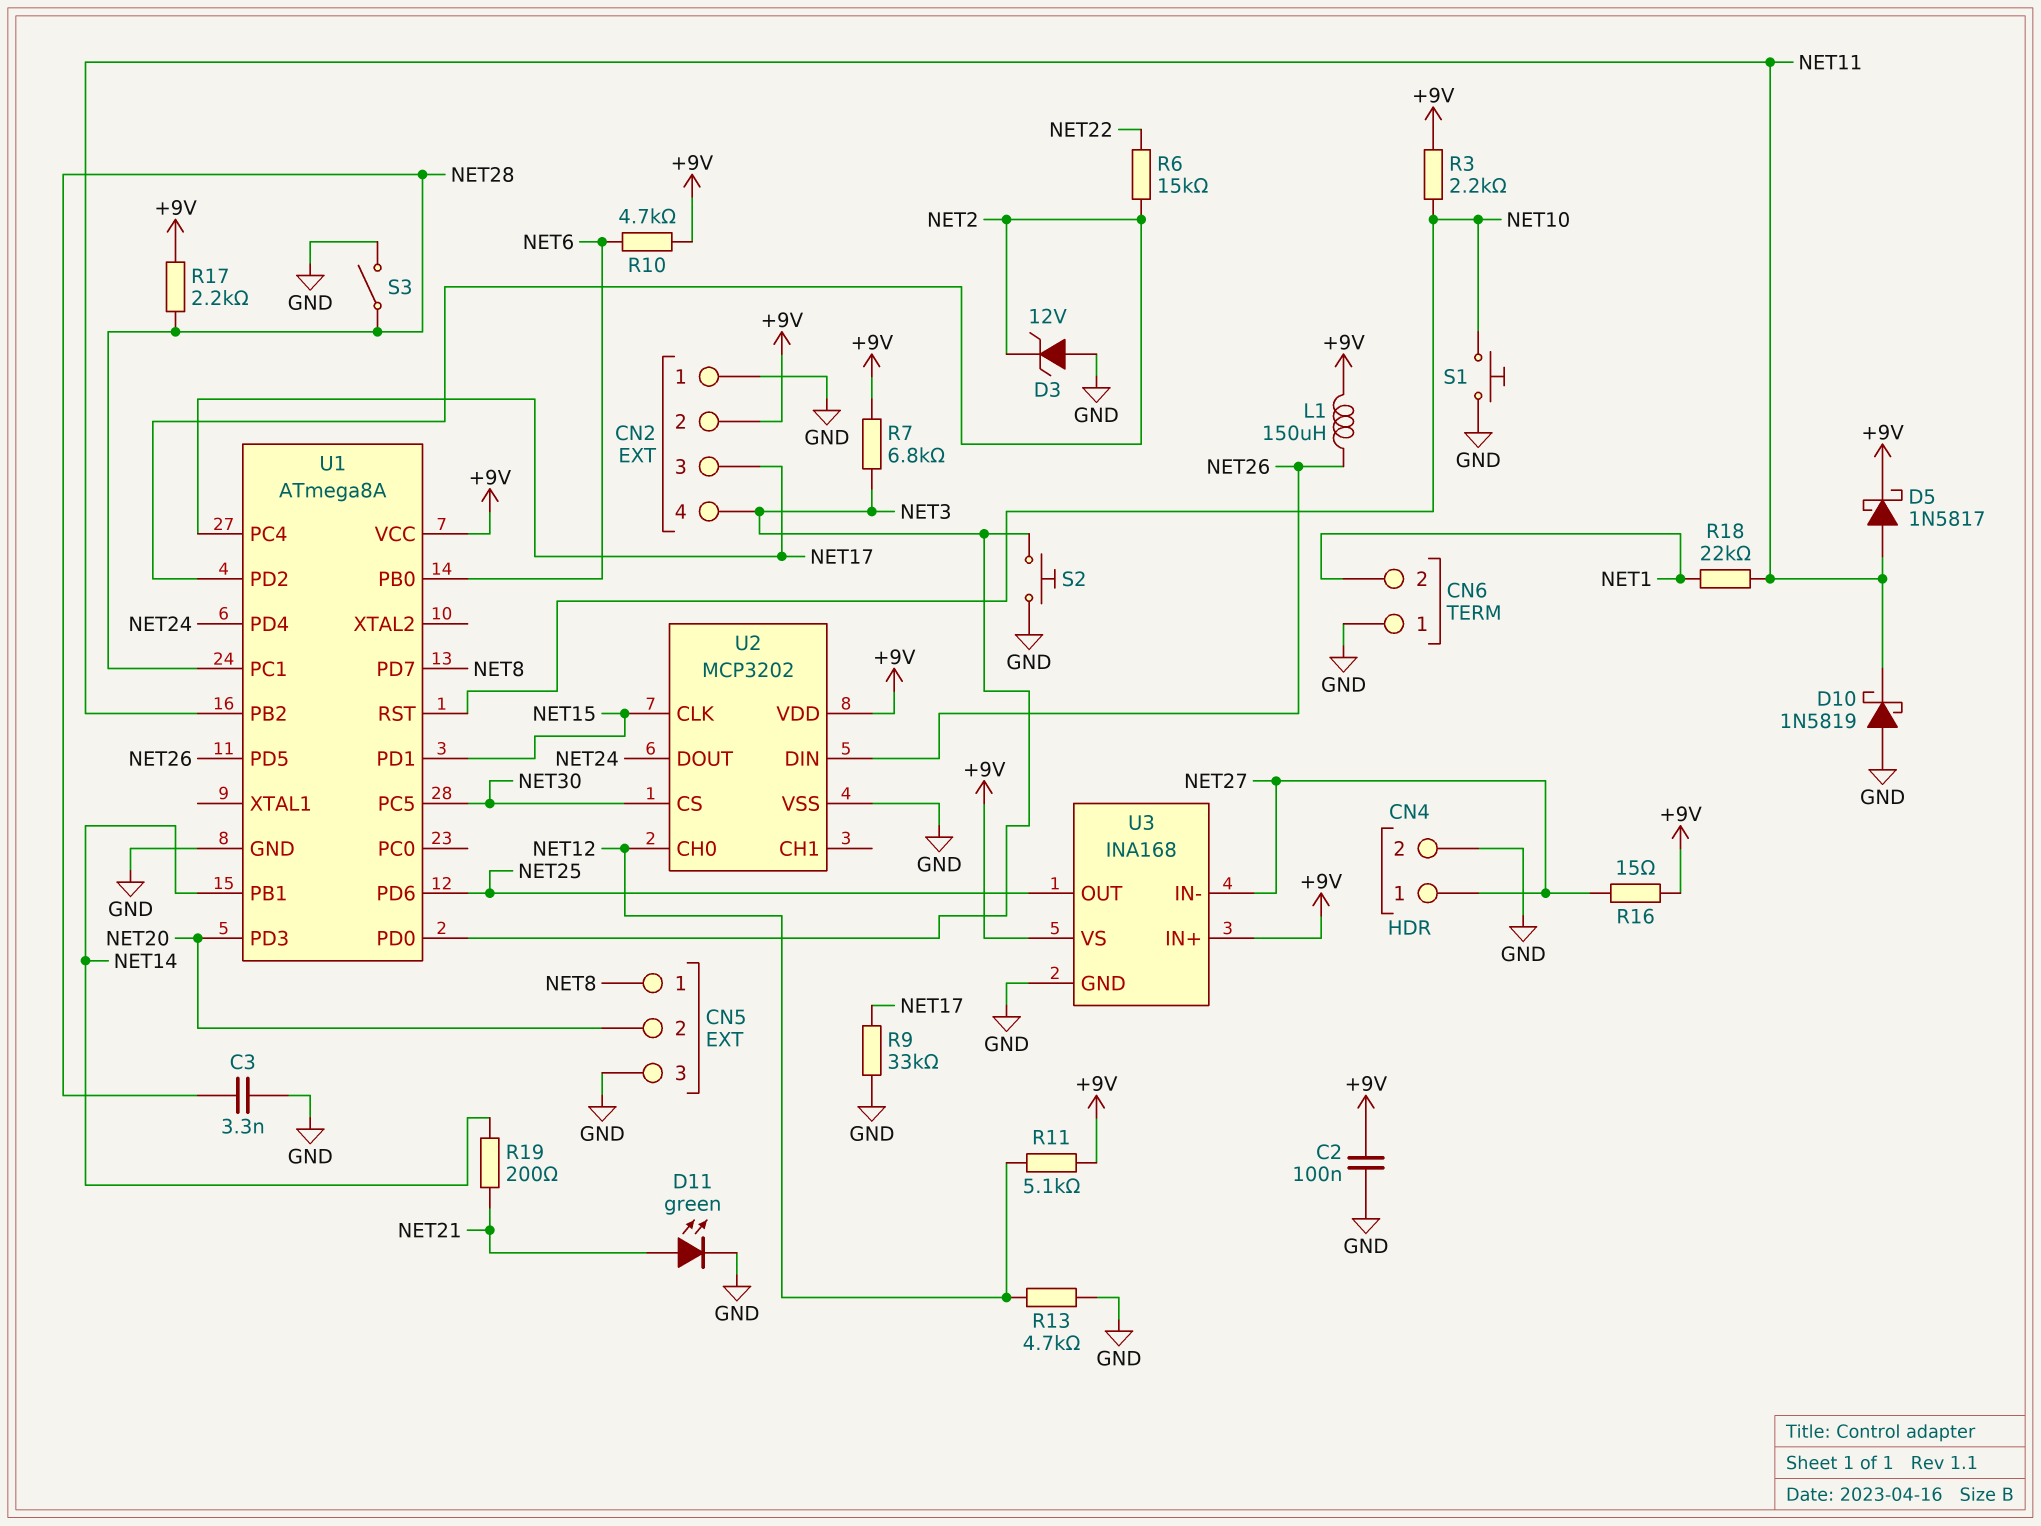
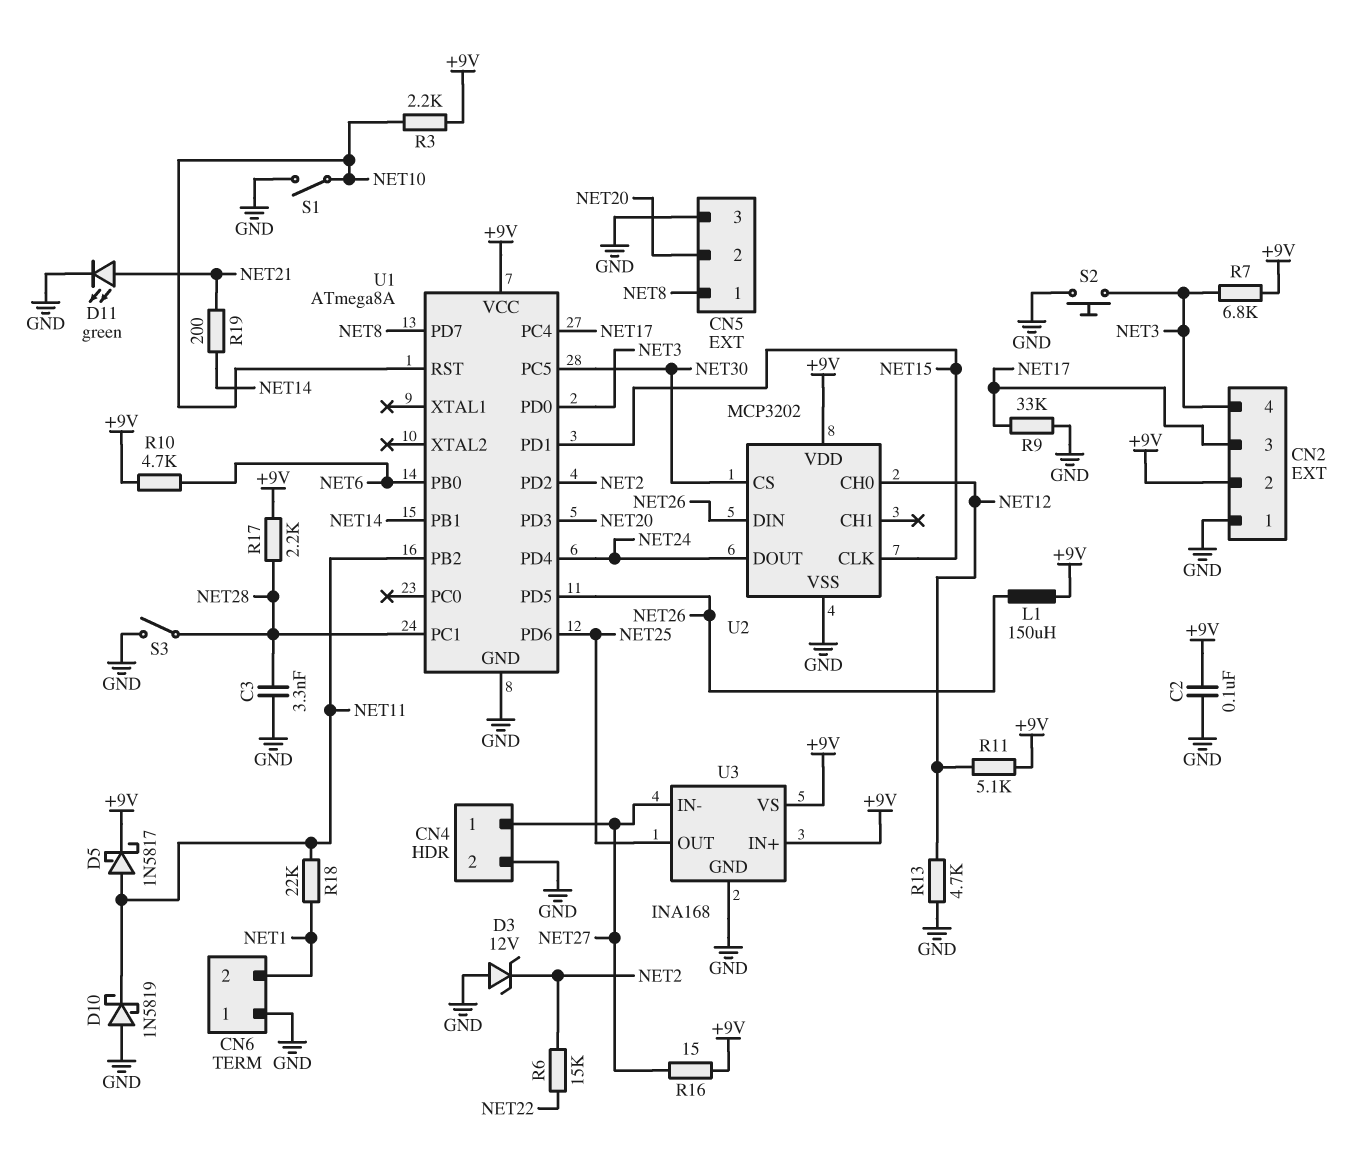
S1: button (GND, NET10) -> switch (GND, NET10)

